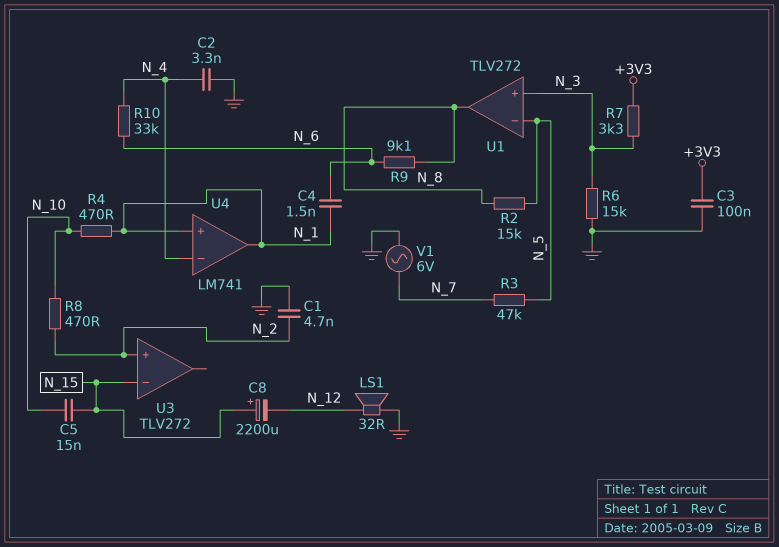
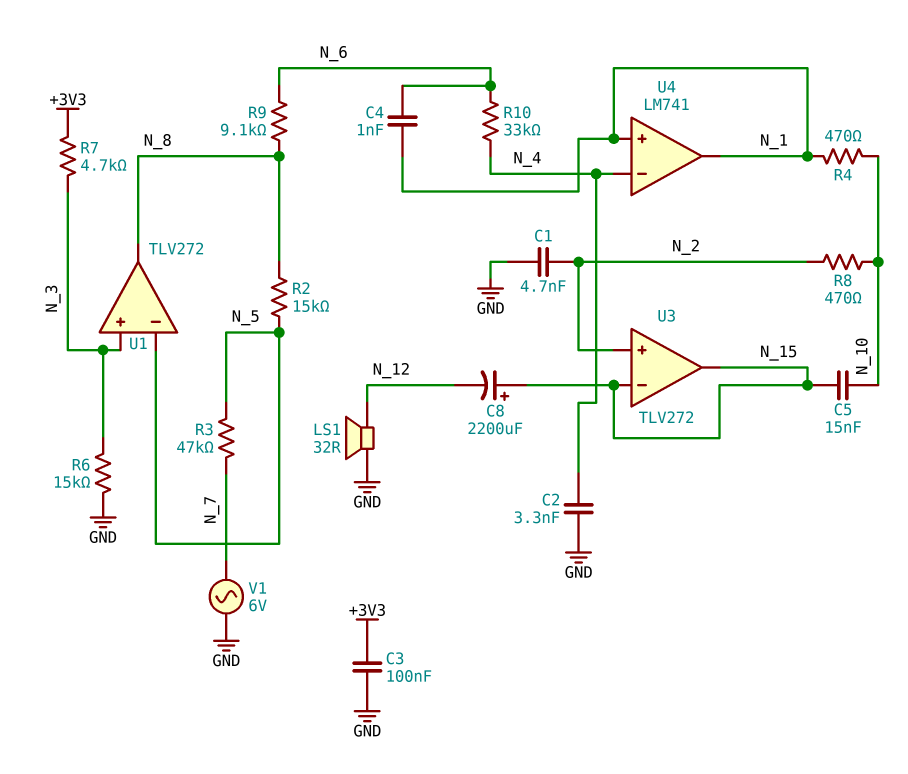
C4: 1.5nF (N_1, N_6) -> 1nF (N_1, N_6)
R7: 3.3k (+3V3, N_3) -> 4.7k (+3V3, N_3)
U3 pin out: none -> N_15

